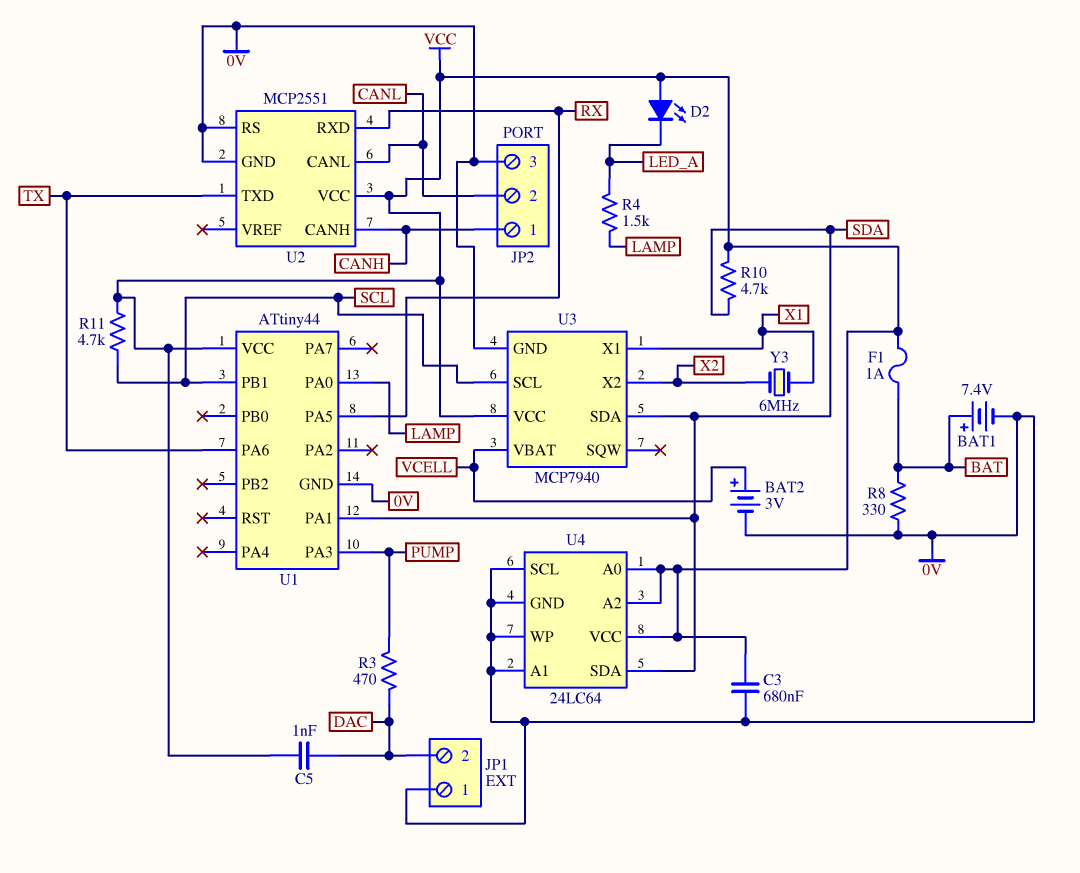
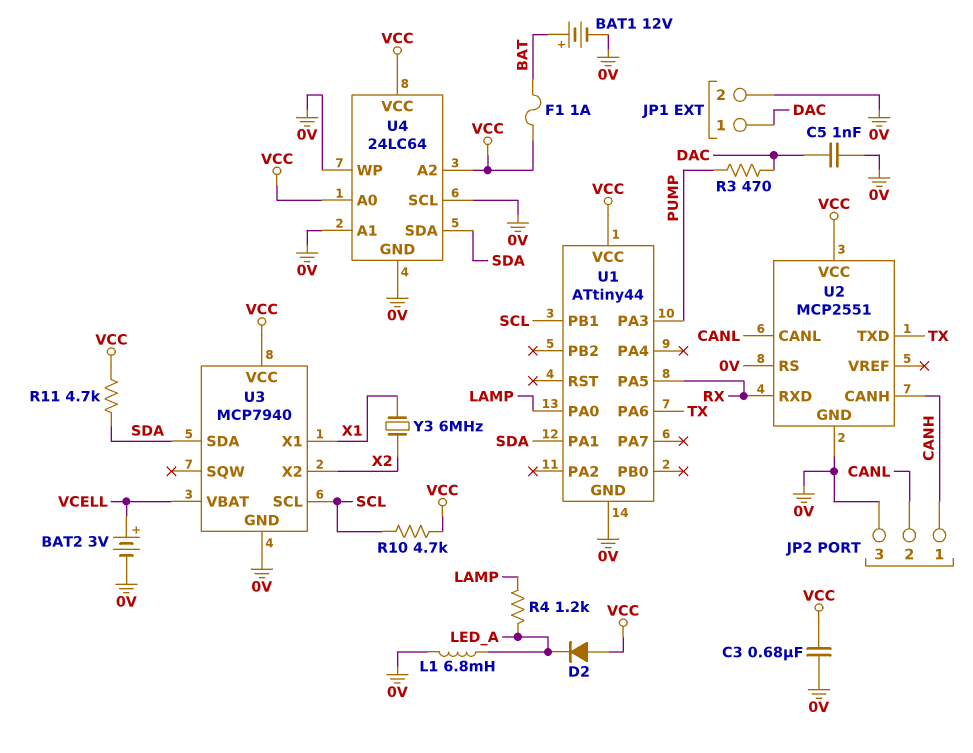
BAT1: 7.4V (plus BAT, minus 0V) -> 12V (plus BAT, minus 0V)
C5: 1nF (DAC, VCC) -> 1nF (0V, DAC)
D2: LED (A VCC, K LED_A) -> diode (A VCC, K LED_A)
JP1 pin 1: 0V -> DAC
JP1 pin 2: DAC -> 0V
L1: none -> 6.8mH (0V, LED_A)
R4: 1.5k (LAMP, LED_A) -> 1.2k (LAMP, LED_A)
R8: 330 (0V, BAT) -> none
R10: 4.7k (SDA, VCC) -> 4.7k (SCL, VCC)
R11: 4.7k (SCL, VCC) -> 4.7k (SDA, VCC)

